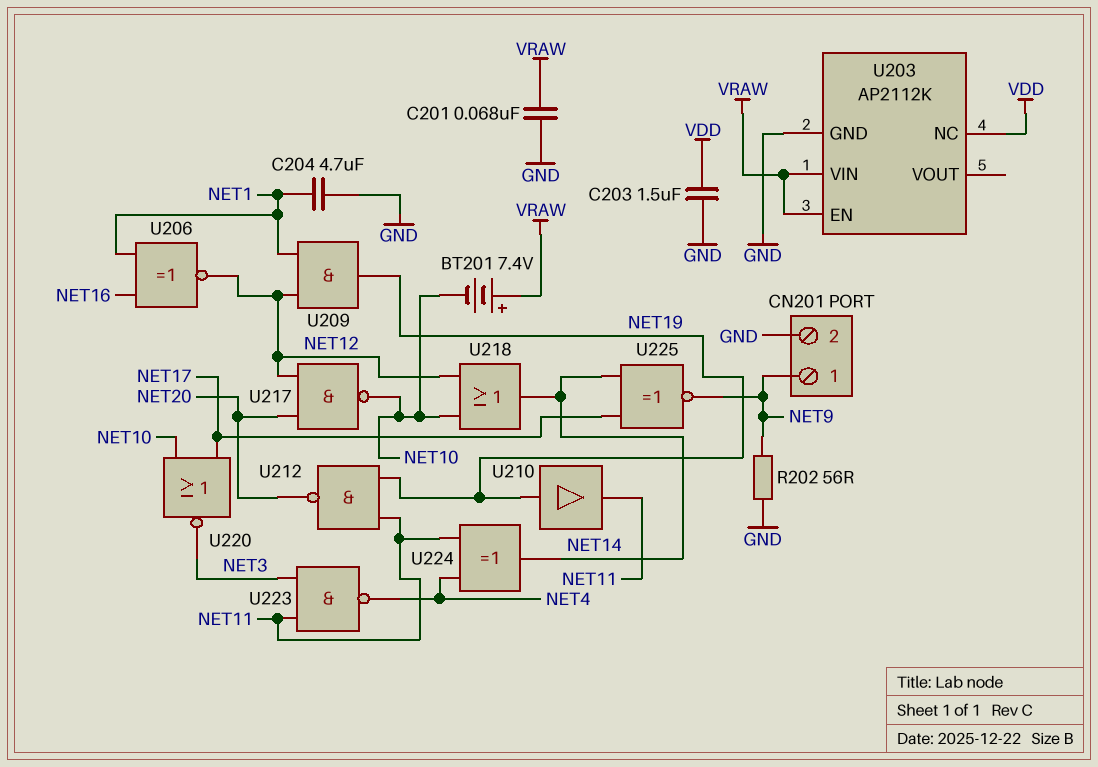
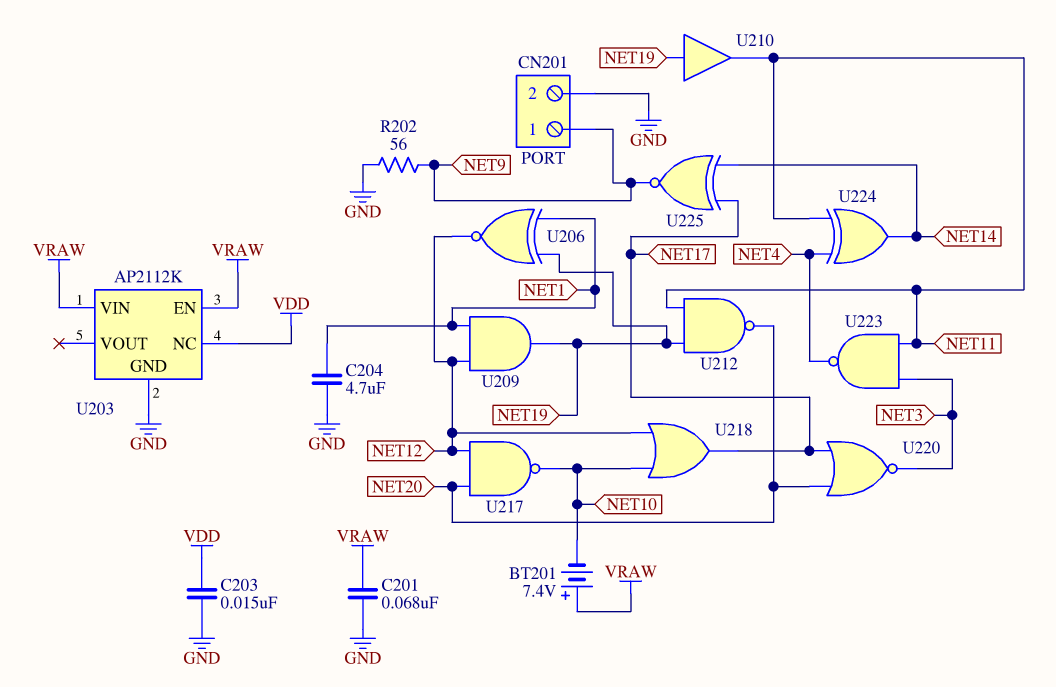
C203: 1.5uF (GND, VDD) -> 15nF (GND, VDD)
U206: XNOR (in NET1, in NET16, out NET12) -> XNOR (in NET1, in NET19, out NET12)
U218: OR (in NET10, in NET12, out NET14) -> OR (in NET10, in NET12, out NET17)
U220: NOR (in NET10, in NET17, out NET3) -> NOR (in NET17, in NET20, out NET3)

